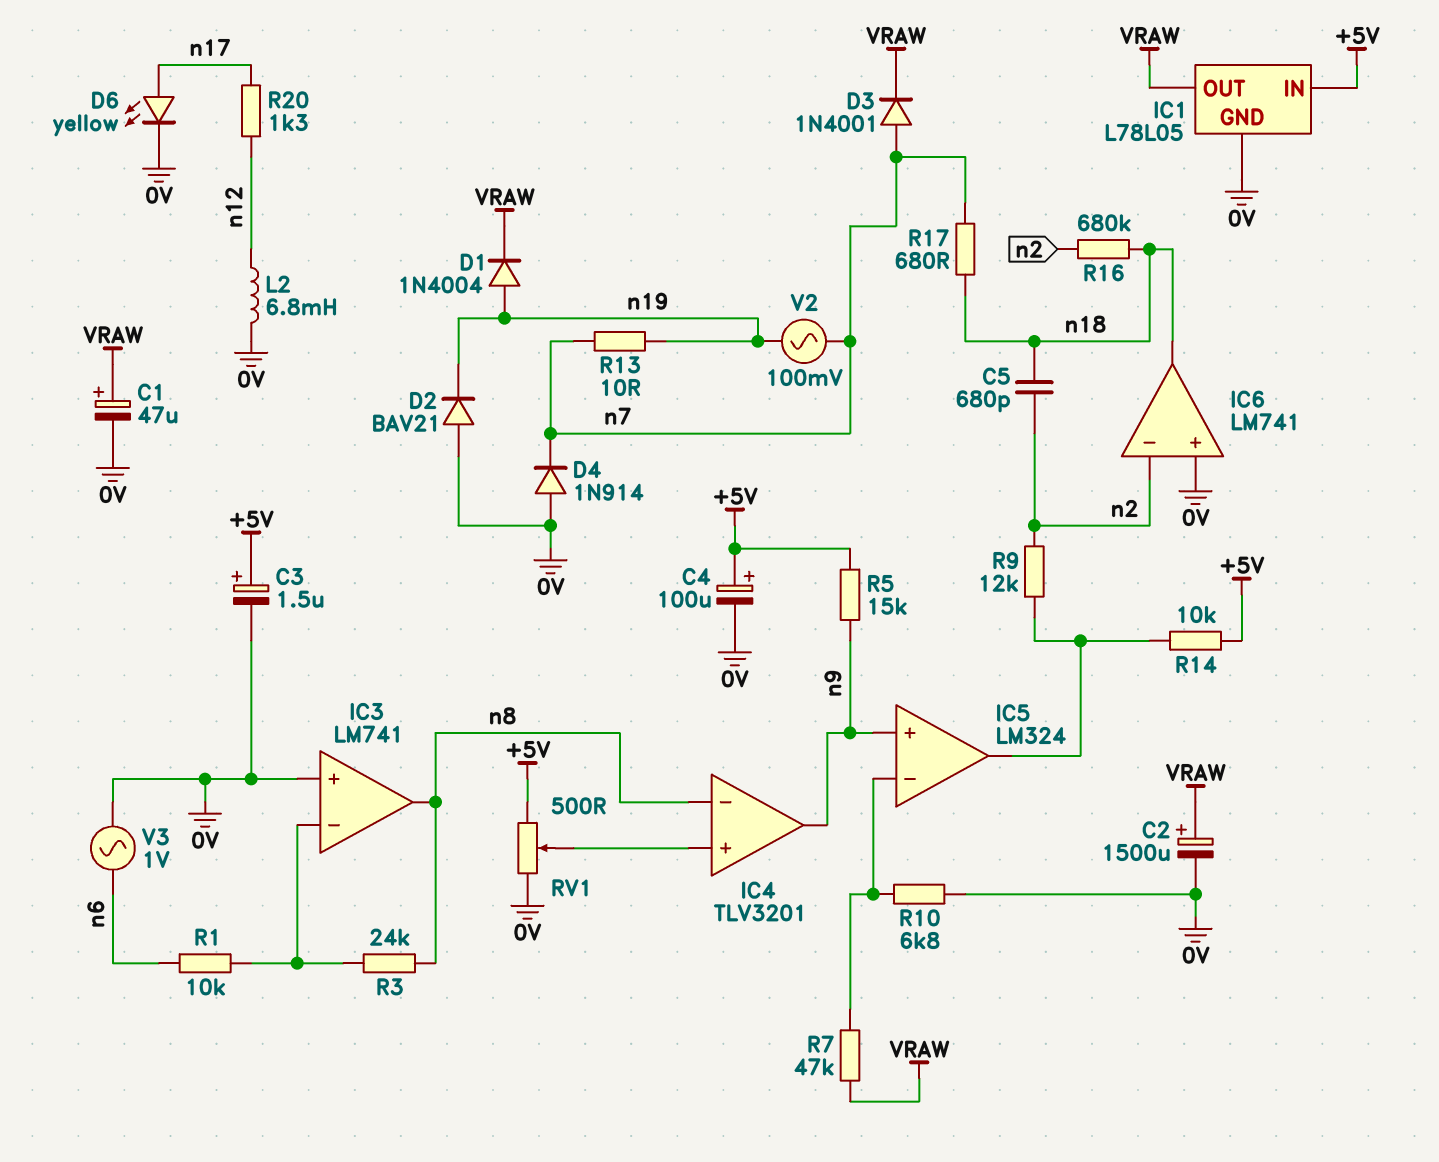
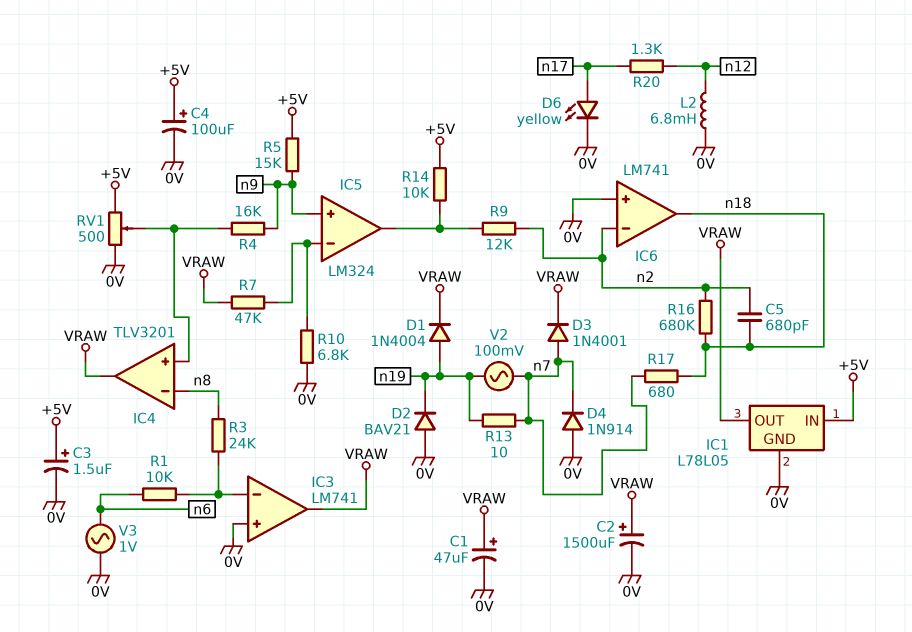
IC3 pin out: n8 -> VRAW
IC4 pin out: n9 -> VRAW
R4: none -> 16k (IC4/in+, n9)

